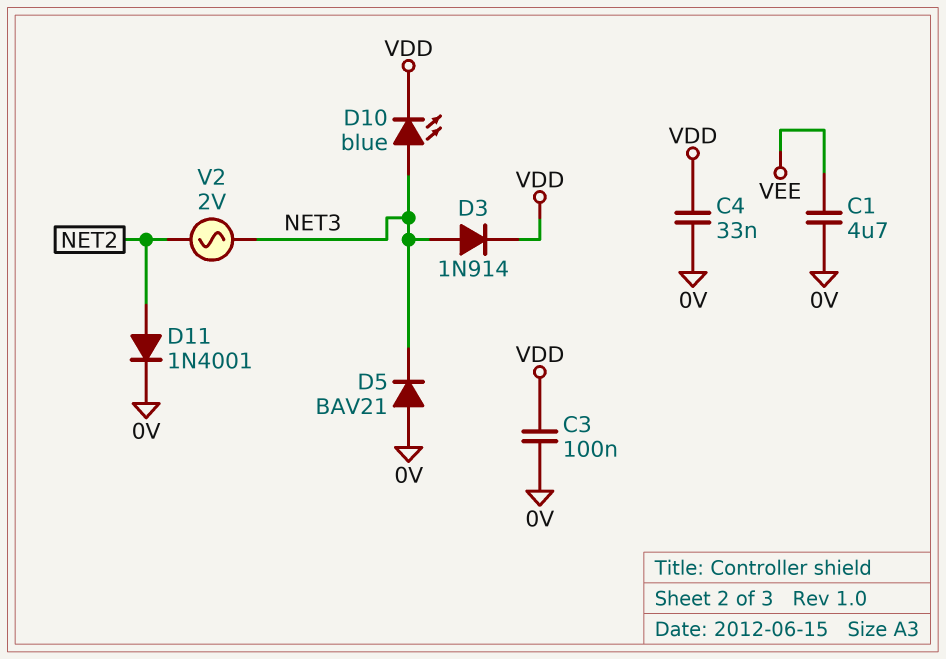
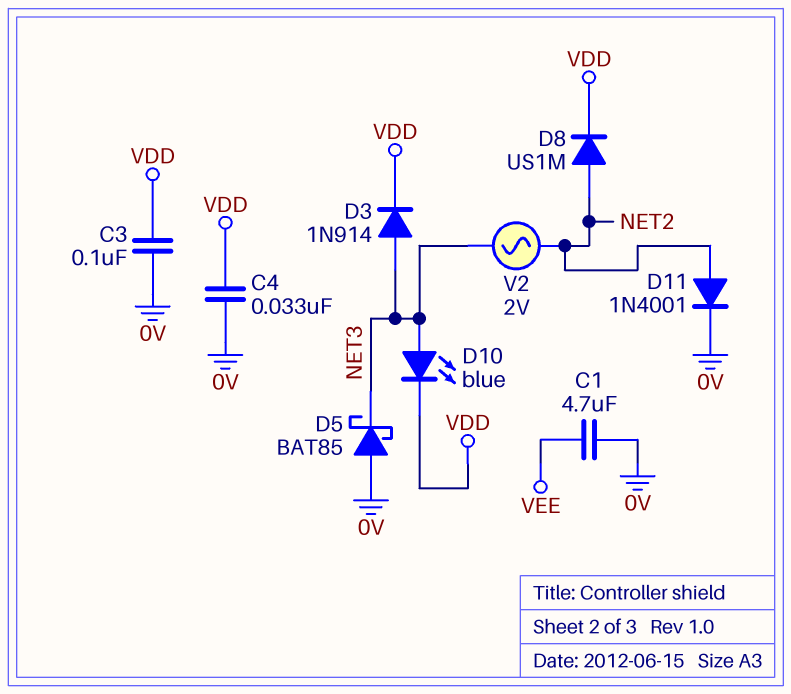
D5: diode BAV21 (A 0V, K NET3) -> schottky BAT85 (A 0V, K NET3)
D8: none -> diode US1M (A NET2, K VDD)

